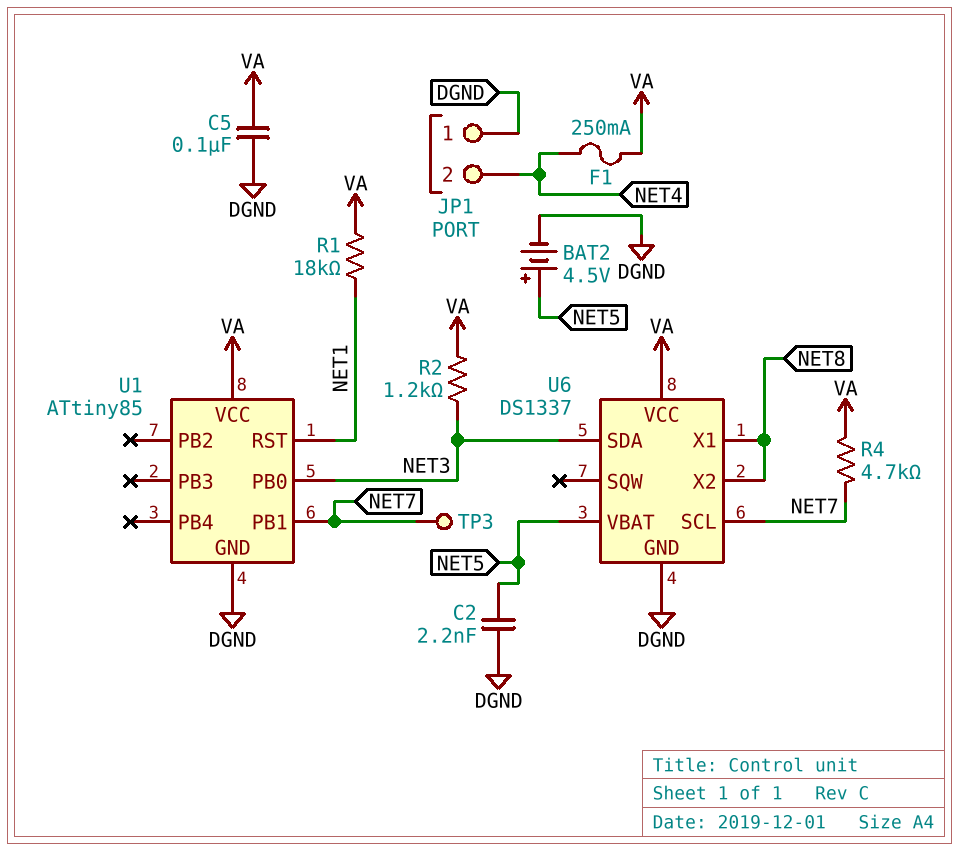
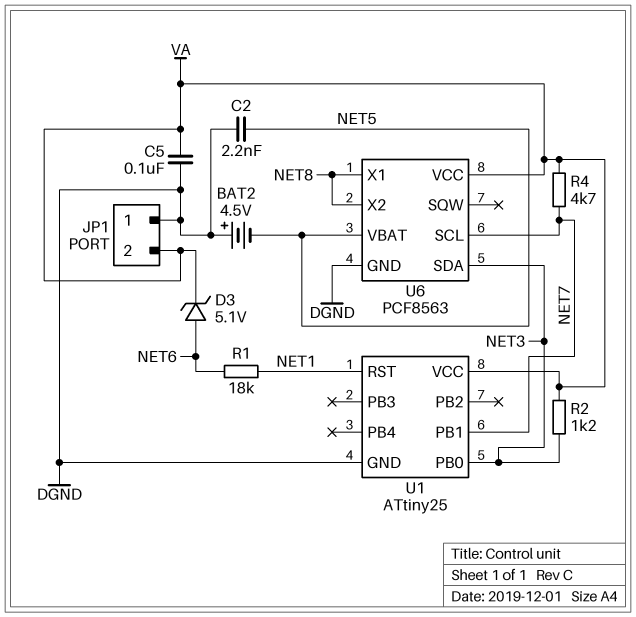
BAT2: 4.5V (plus NET5, minus DGND) -> 4.5V (plus DGND, minus NET5)
D3: none -> zener 5.1V (A NET6, K VA)
F1: 250mA (NET4, VA) -> none
JP1 pin 2: NET4 -> VA
R1: 18k (NET1, VA) -> 18k (NET1, NET6)
TP3: test point (NET7) -> none
U1: ATtiny85 -> ATtiny25
U6: DS1337 -> PCF8563

